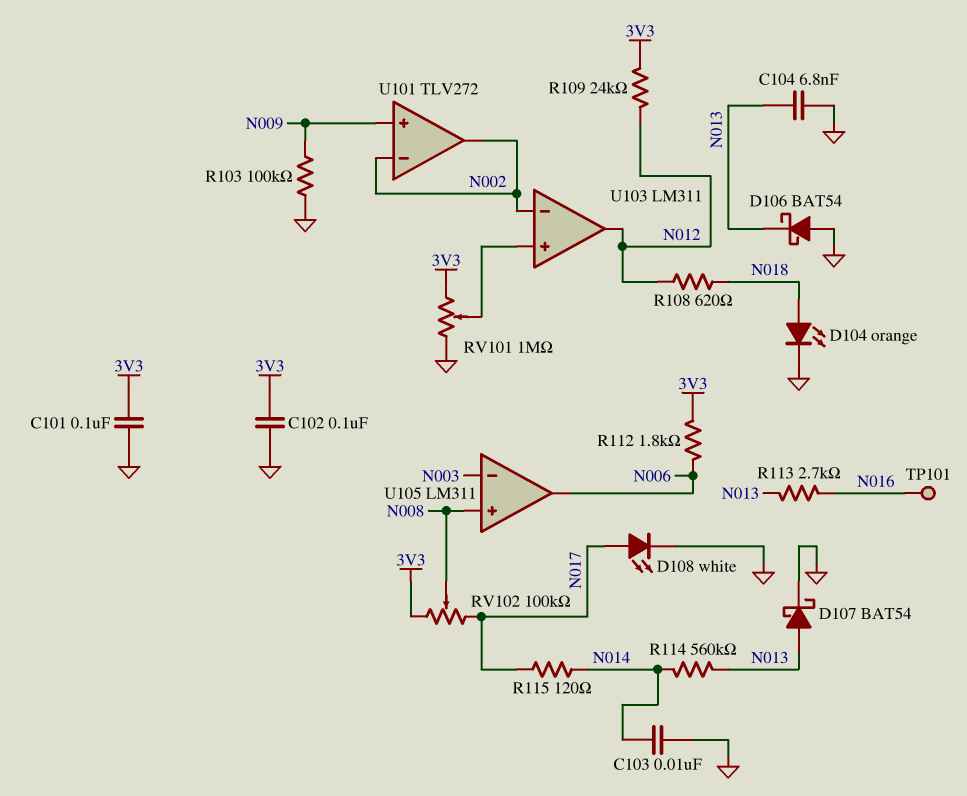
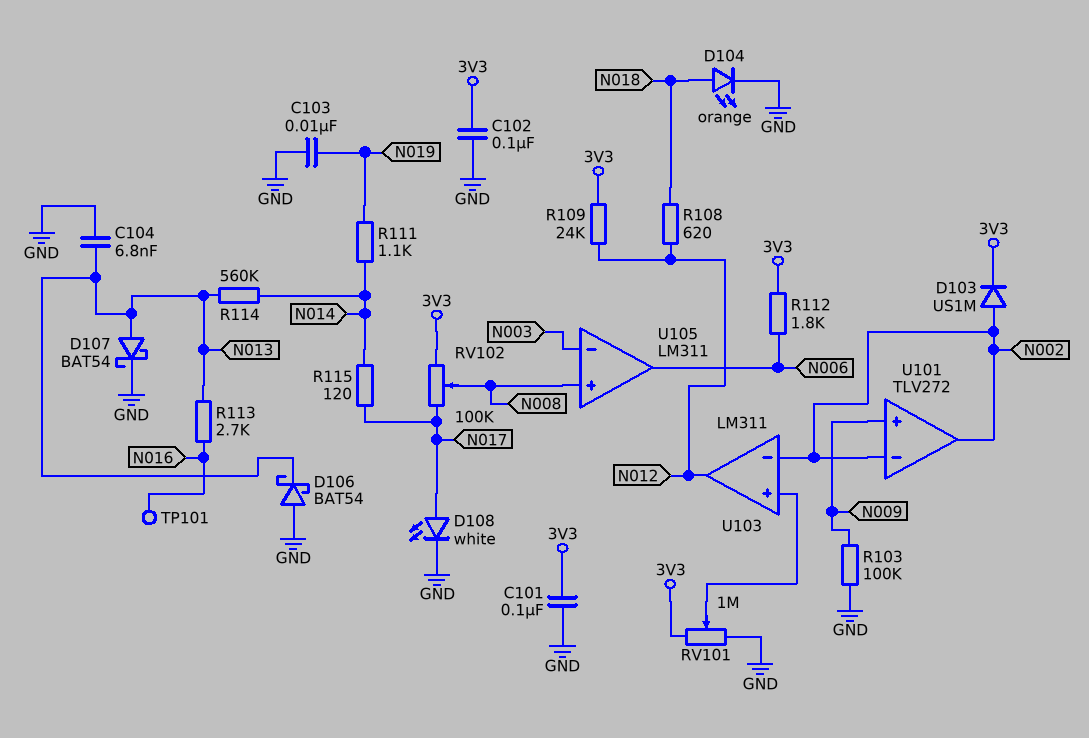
C103: 10nF (GND, N014) -> 10nF (GND, N019)
D103: none -> diode US1M (A N002, K 3V3)
R111: none -> 1.1k (N014, N019)

